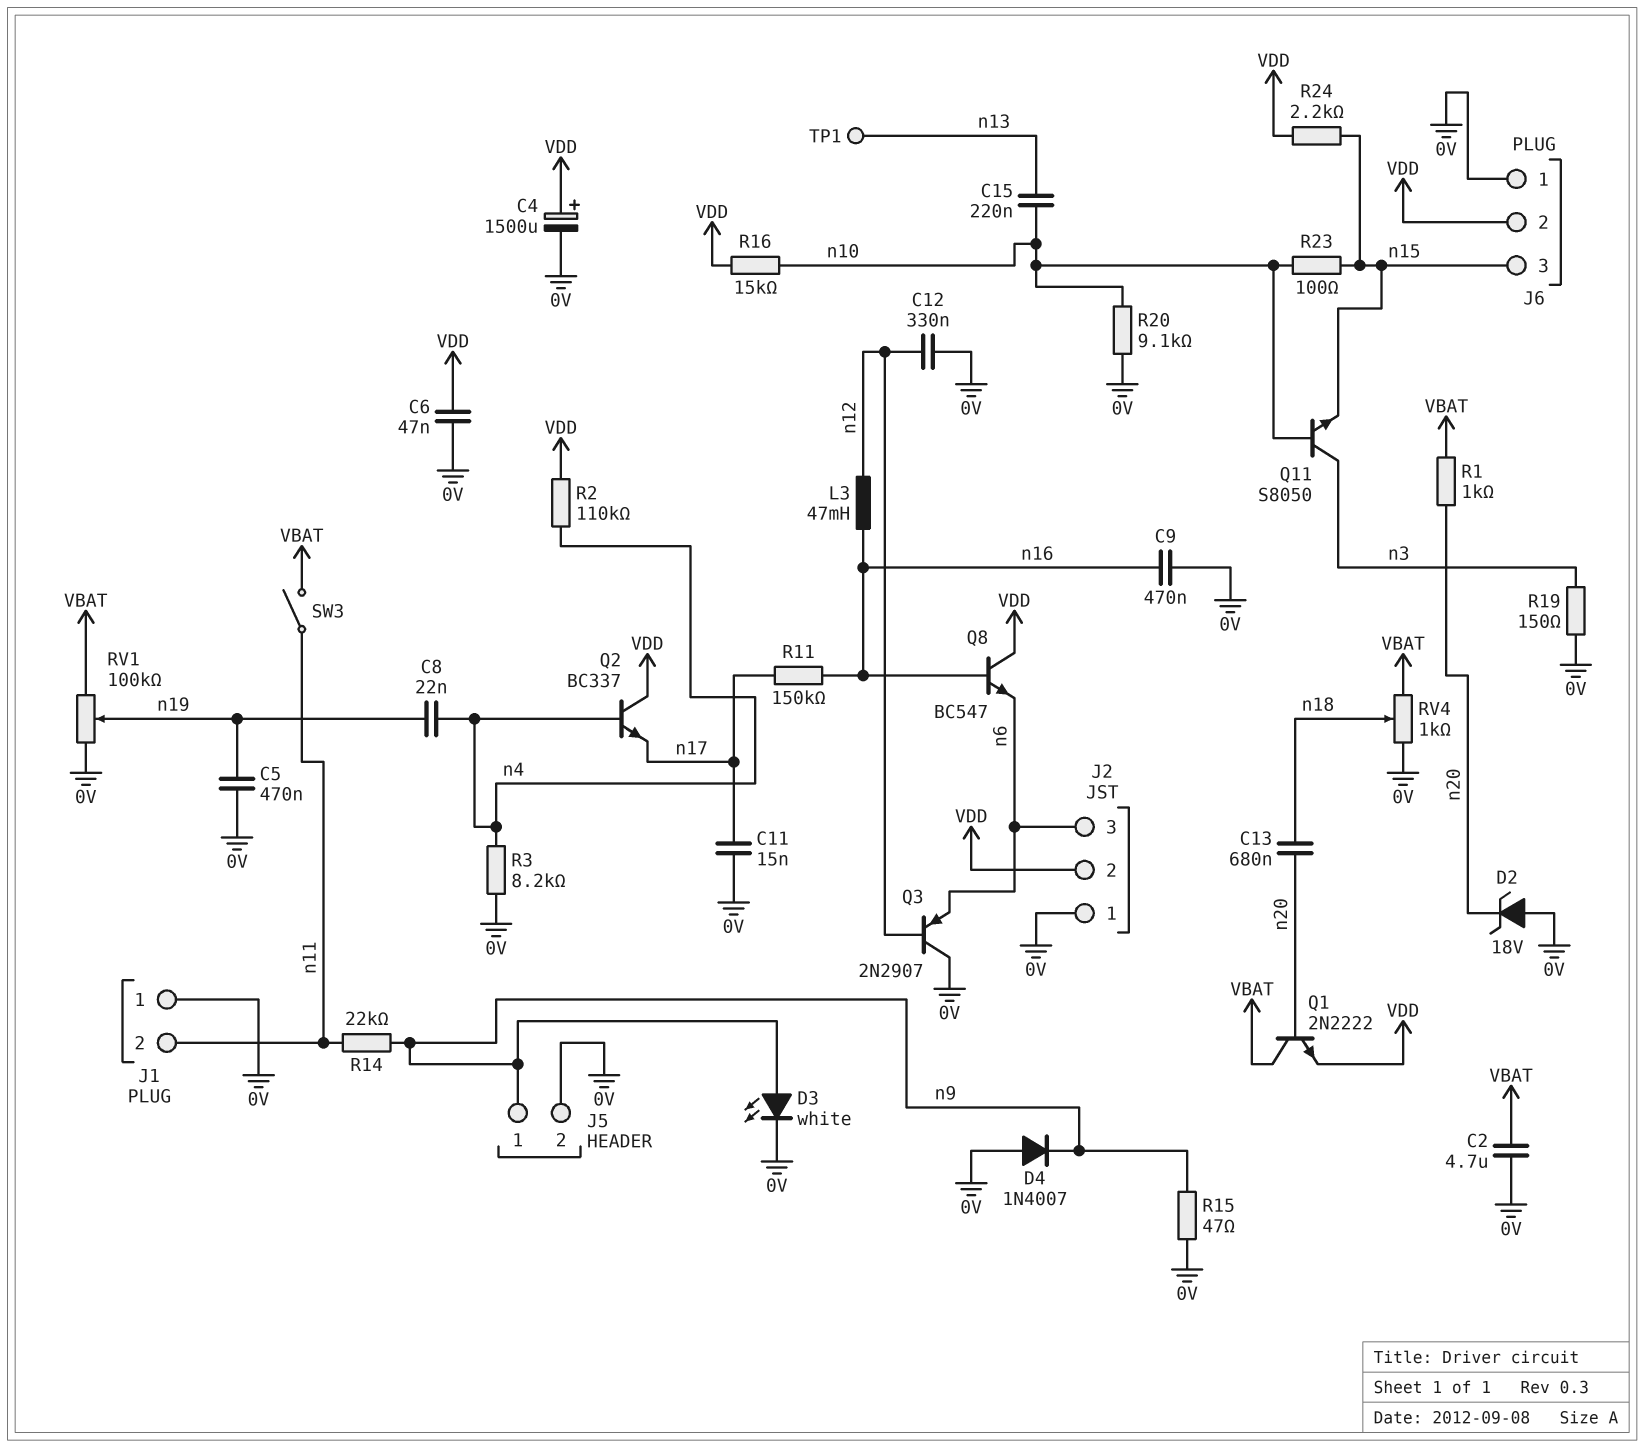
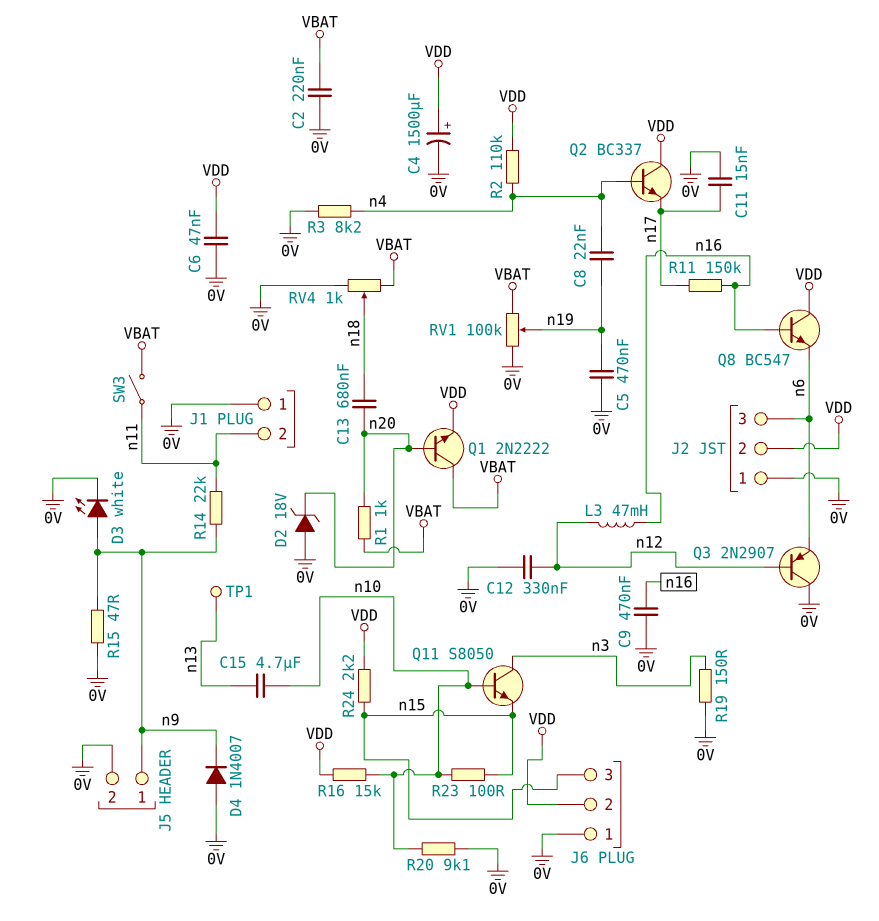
C2: 4.7uF (0V, VBAT) -> 220nF (0V, VBAT)
C15: 220nF (n10, n13) -> 4.7uF (n10, n13)

